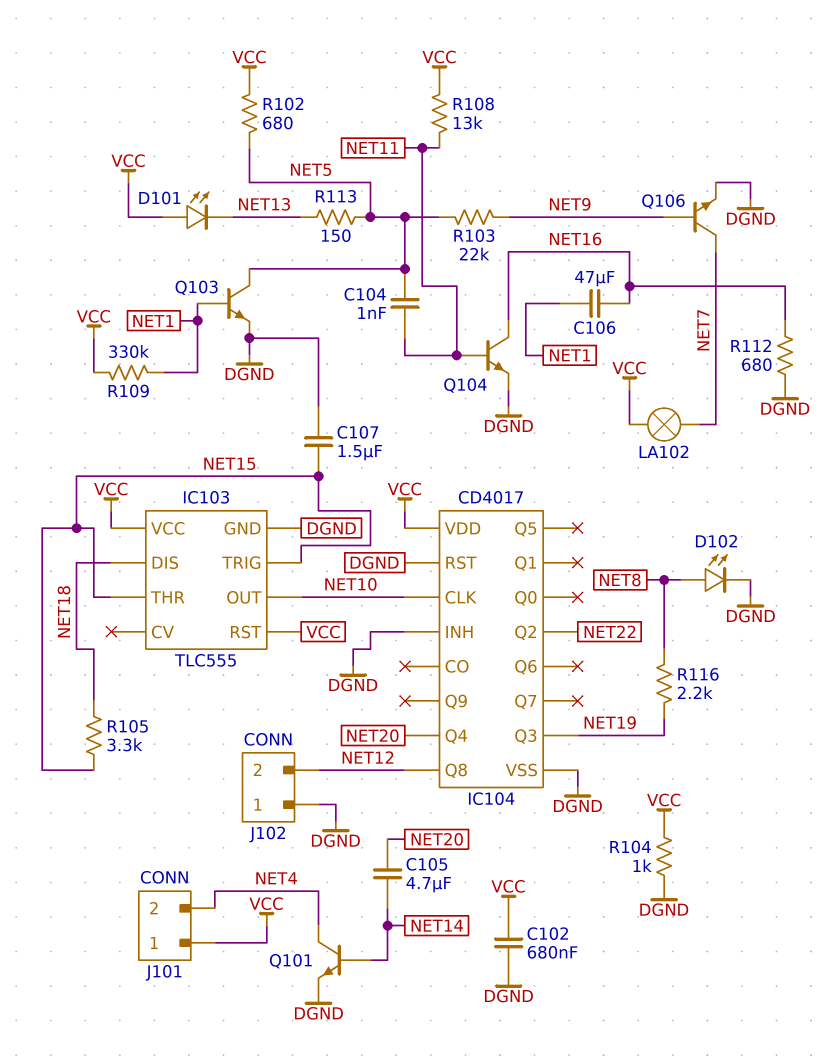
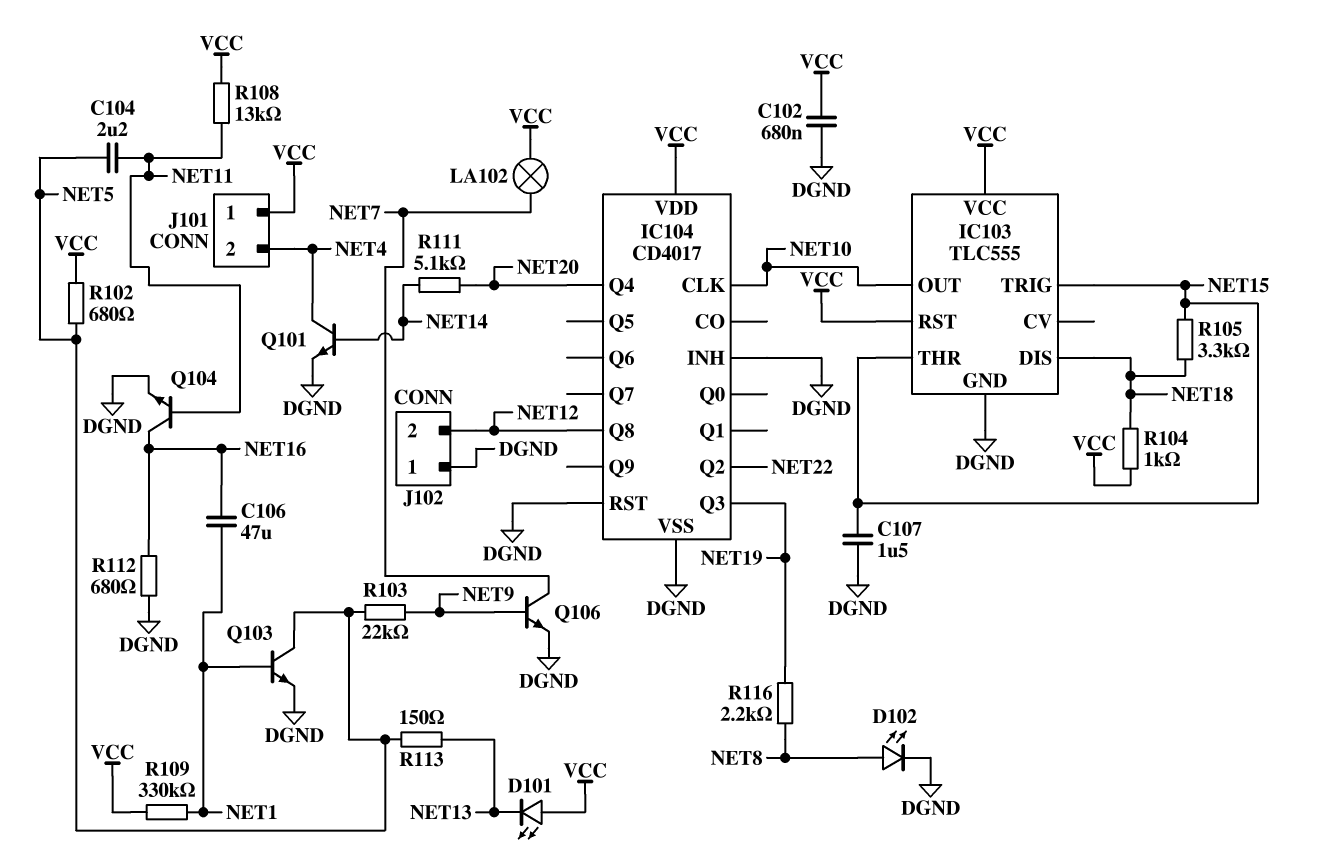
C104: 1nF (NET5, NET11) -> 2.2uF (NET5, NET11)
C105: 4.7uF (NET14, NET20) -> none
R104: 1k (DGND, VCC) -> 1k (NET18, VCC)
R111: none -> 5.1k (NET14, NET20)

